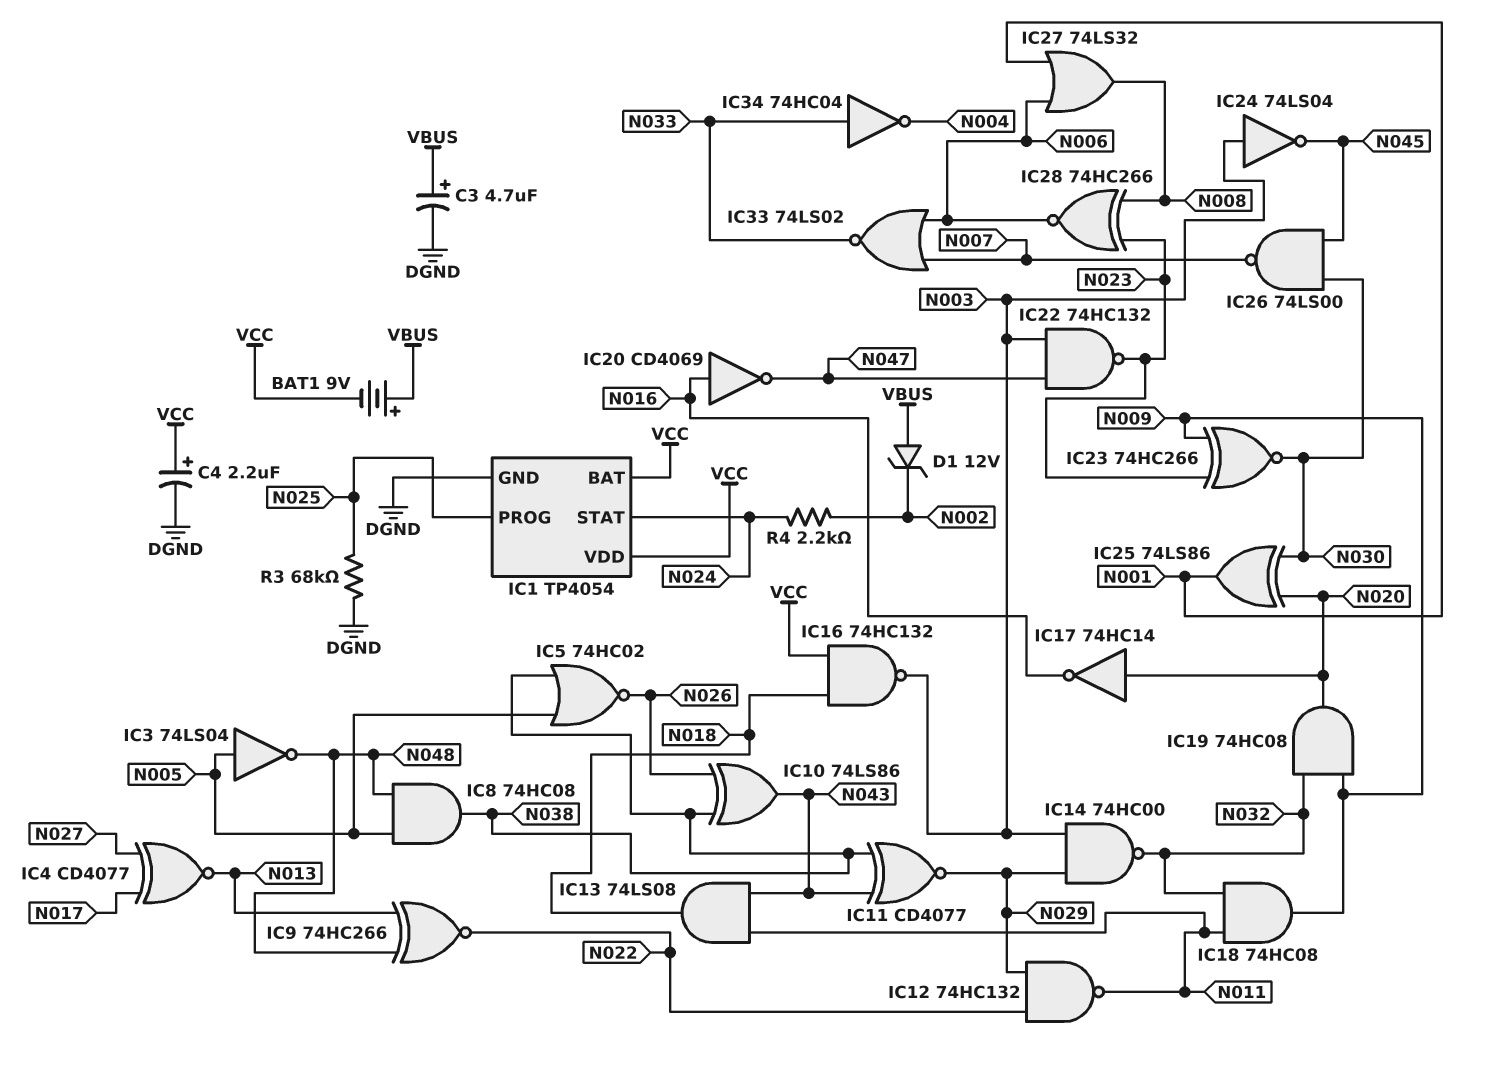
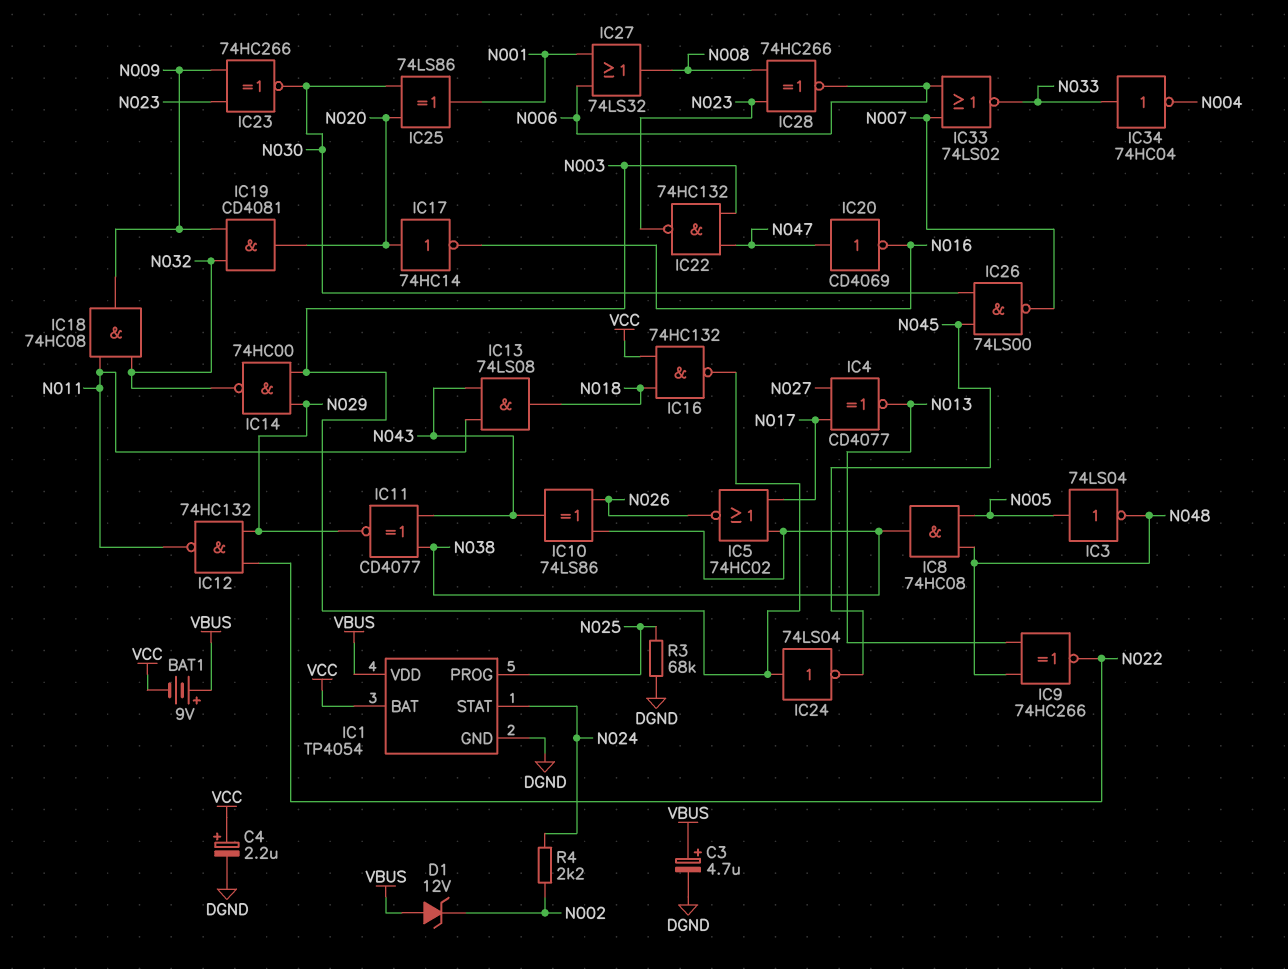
IC1 pin VDD: VCC -> VBUS
IC5: NOR 74HC02 (in N005, in N038, out N026) -> NOR 74HC02 (in N017, in N038, out N026)
IC19: AND 74HC08 (in N009, in N032, out N020) -> AND CD4081 (in N009, in N032, out N020)
IC20: NOT CD4069 (in N016, out N047) -> NOT CD4069 (in N047, out N016)

